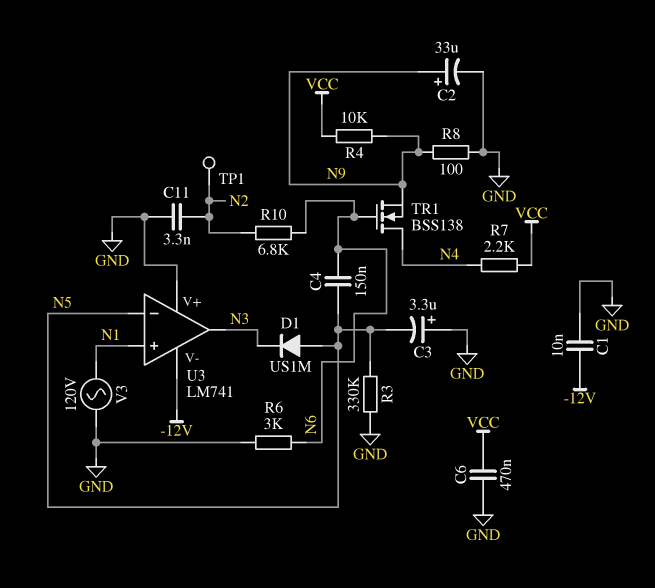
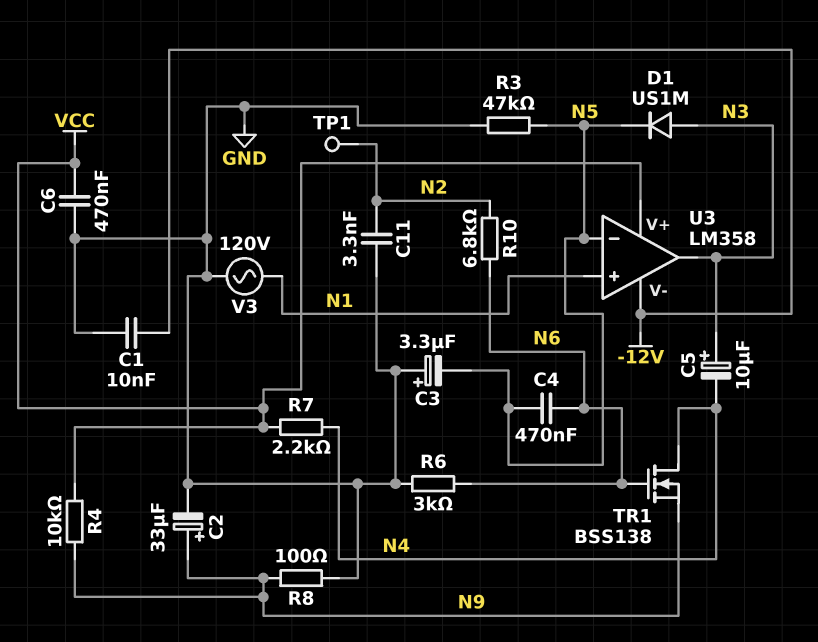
C4: 150nF (N5, N6) -> 470nF (N5, N6)
C5: none -> 10uF (plus N3, minus N4)
D1: diode US1M (A N5, K N3) -> diode US1M (A N3, K N5)
R3: 330k (GND, N5) -> 47k (GND, N5)
U3: LM741 -> LM358
U3 pin V+: GND -> VCC

